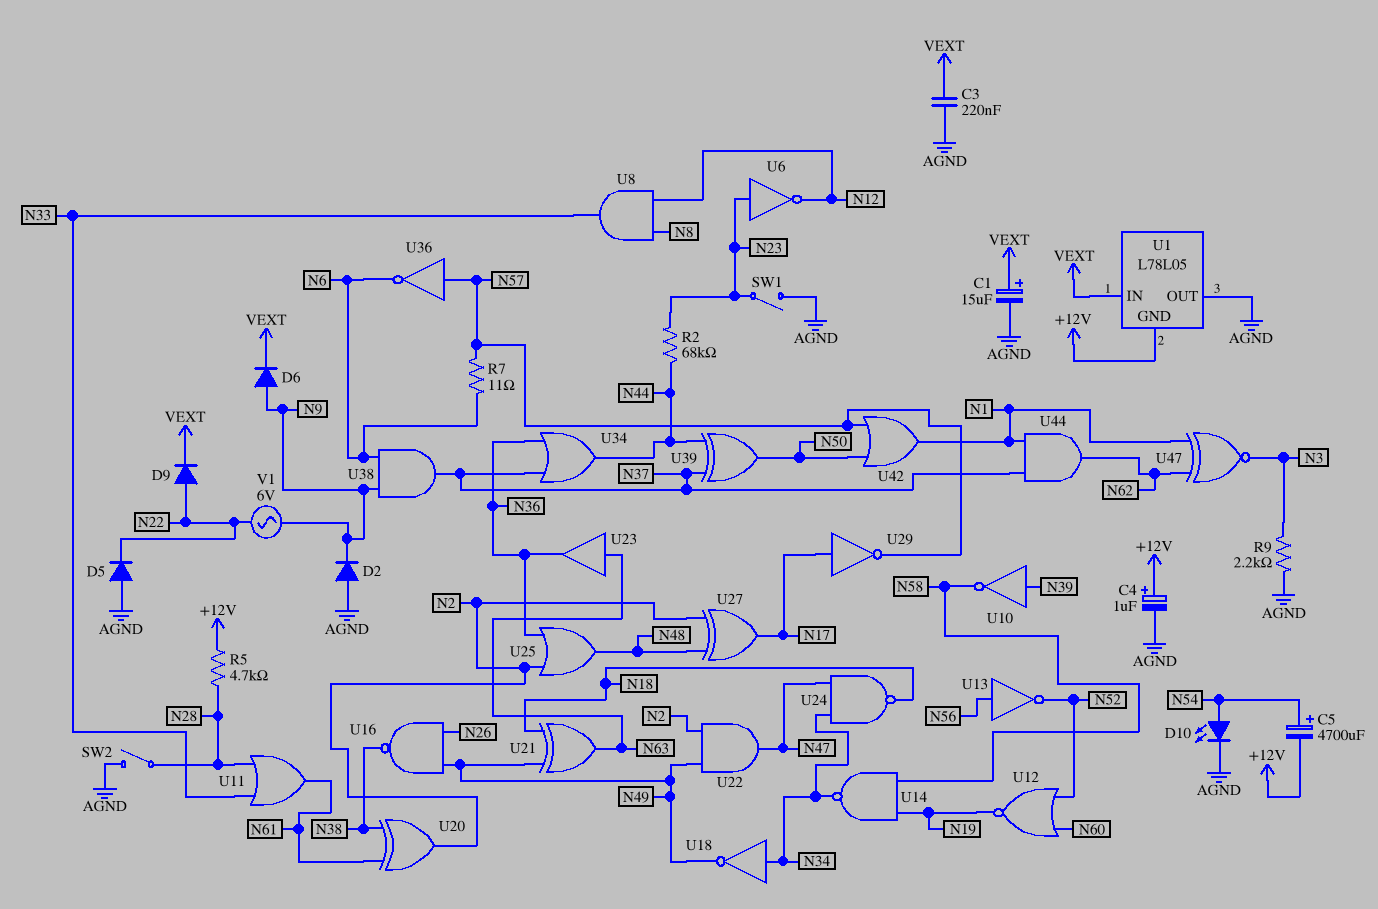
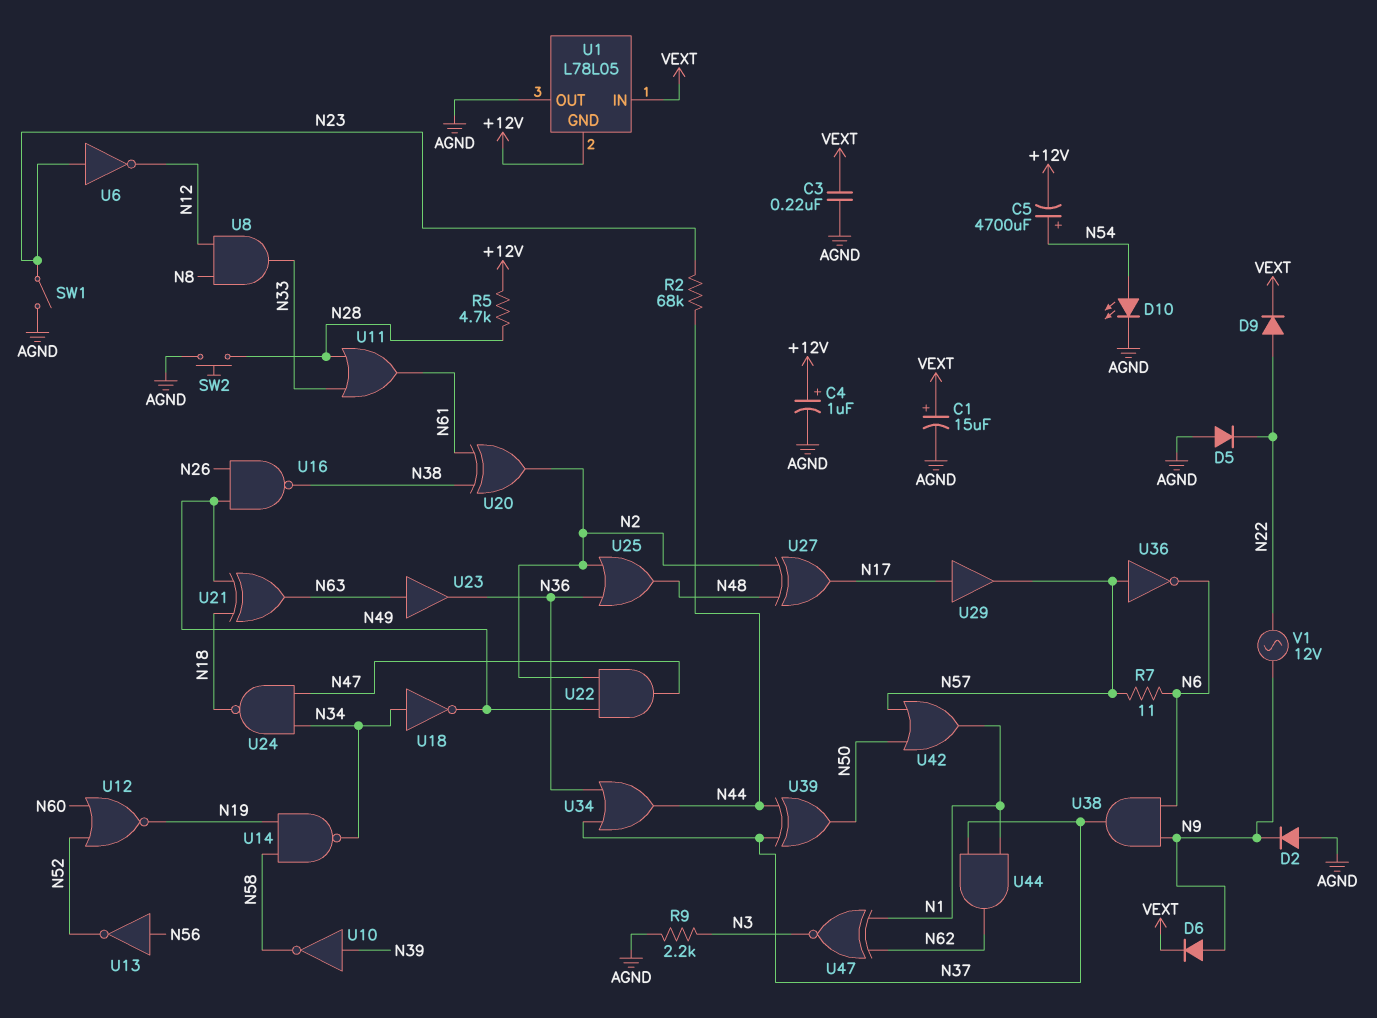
SW2: switch (AGND, N28) -> button (AGND, N28)
U29: NOT (in N17, out N57) -> buffer (in N17, out N57)
V1: AC 6V (N9, N22) -> AC 12V (N9, N22)

